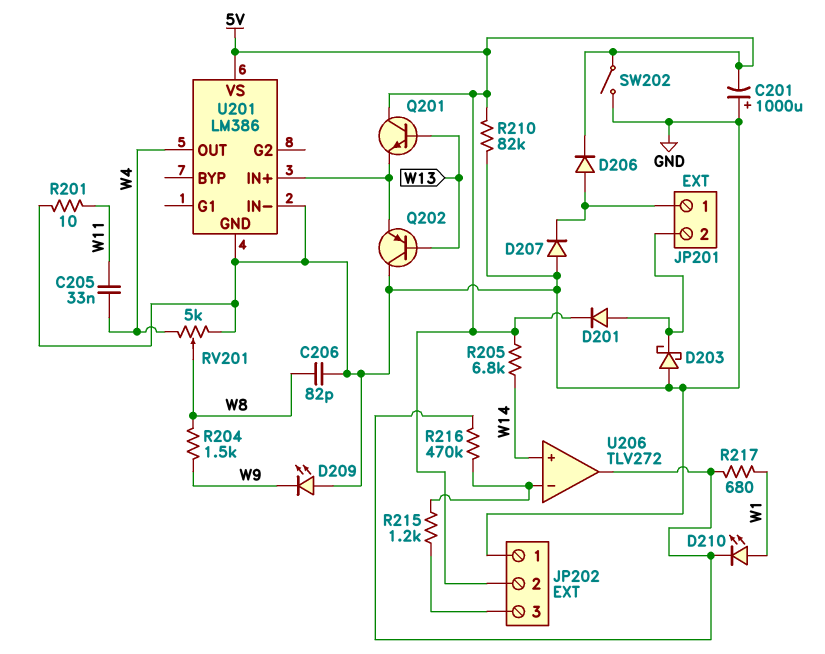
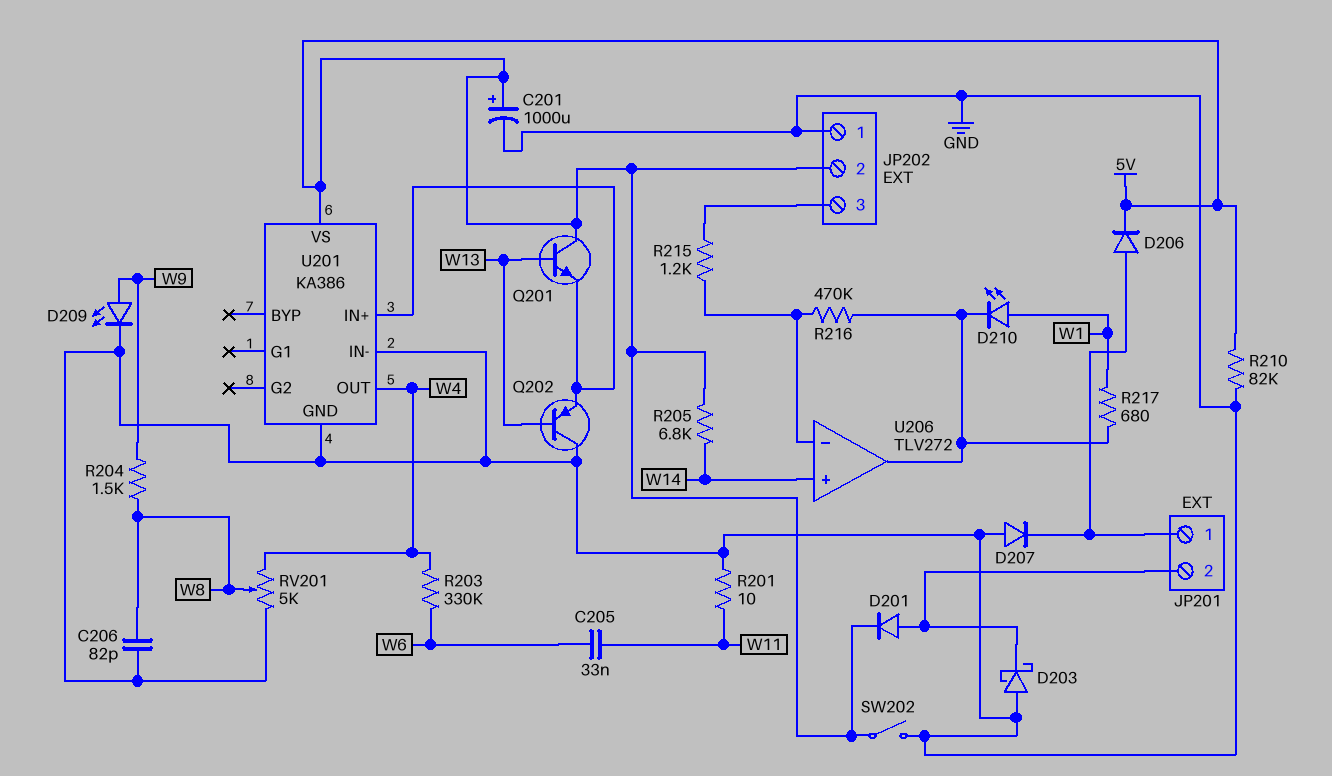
C201: 1000uF (plus GND, minus 5V) -> 1000uF (plus 5V, minus GND)
C205: 33nF (W4, W11) -> 33nF (W6, W11)
D209: LED (A GND, K W9) -> LED (A W9, K GND)
R203: none -> 330k (W4, W6)
U201: LM386 -> KA386

